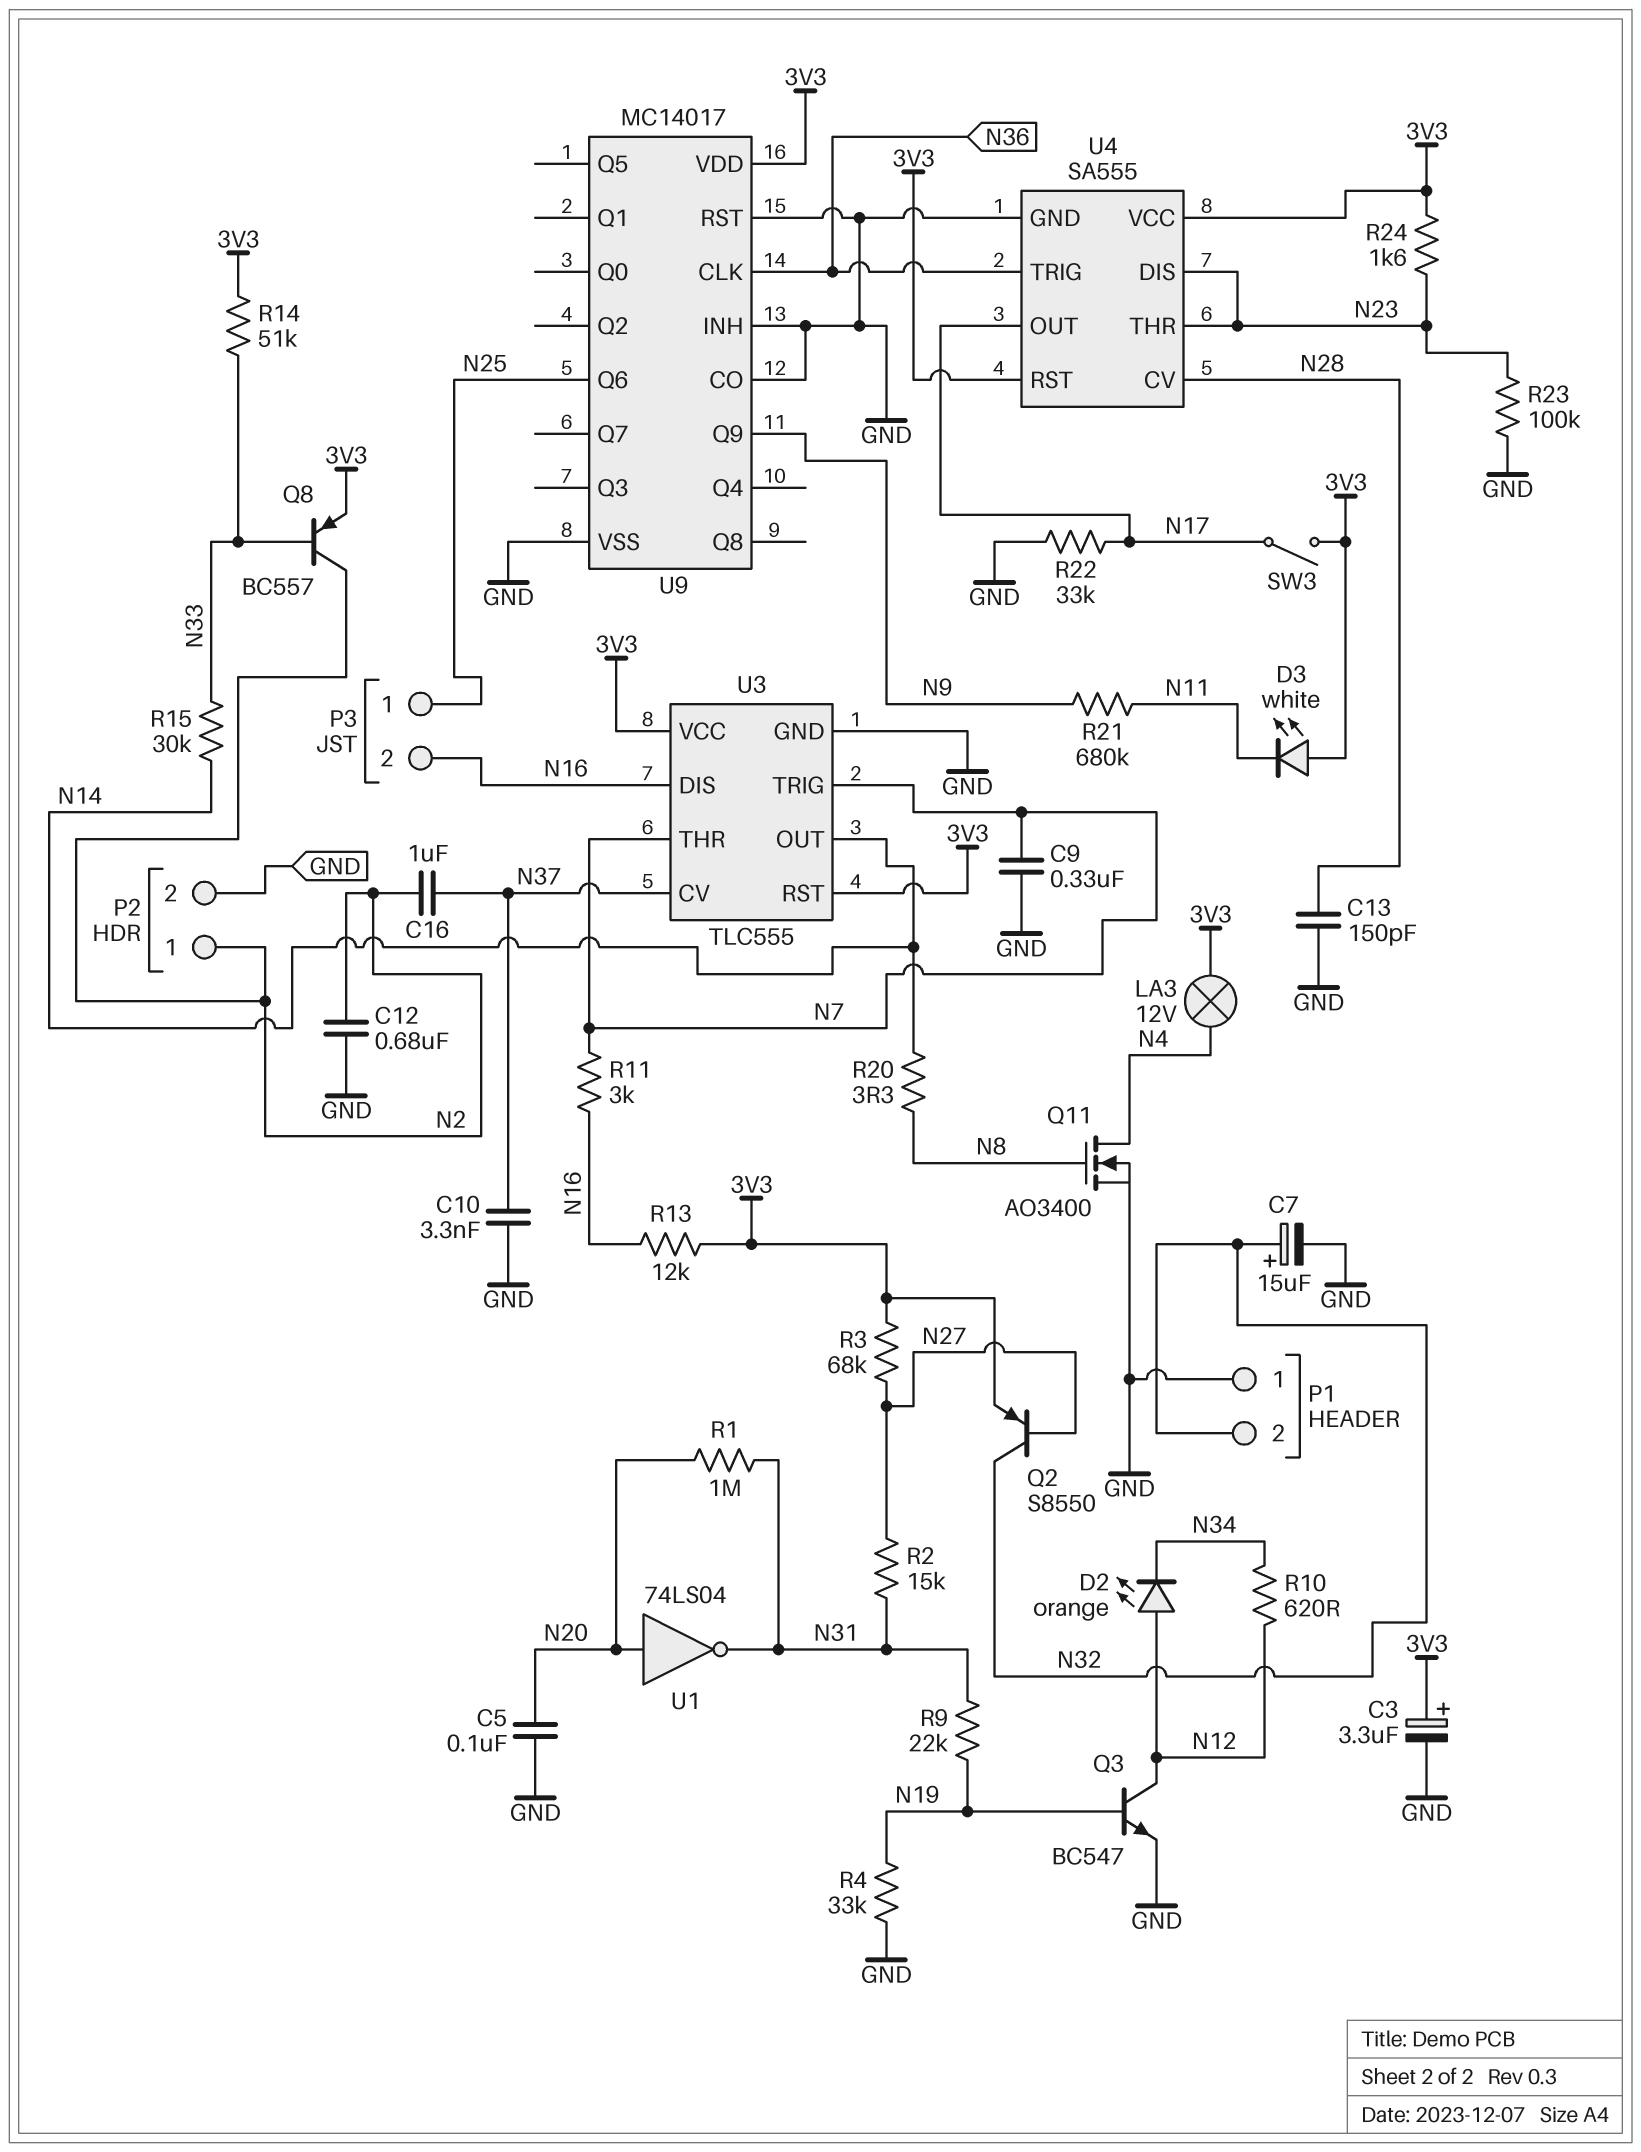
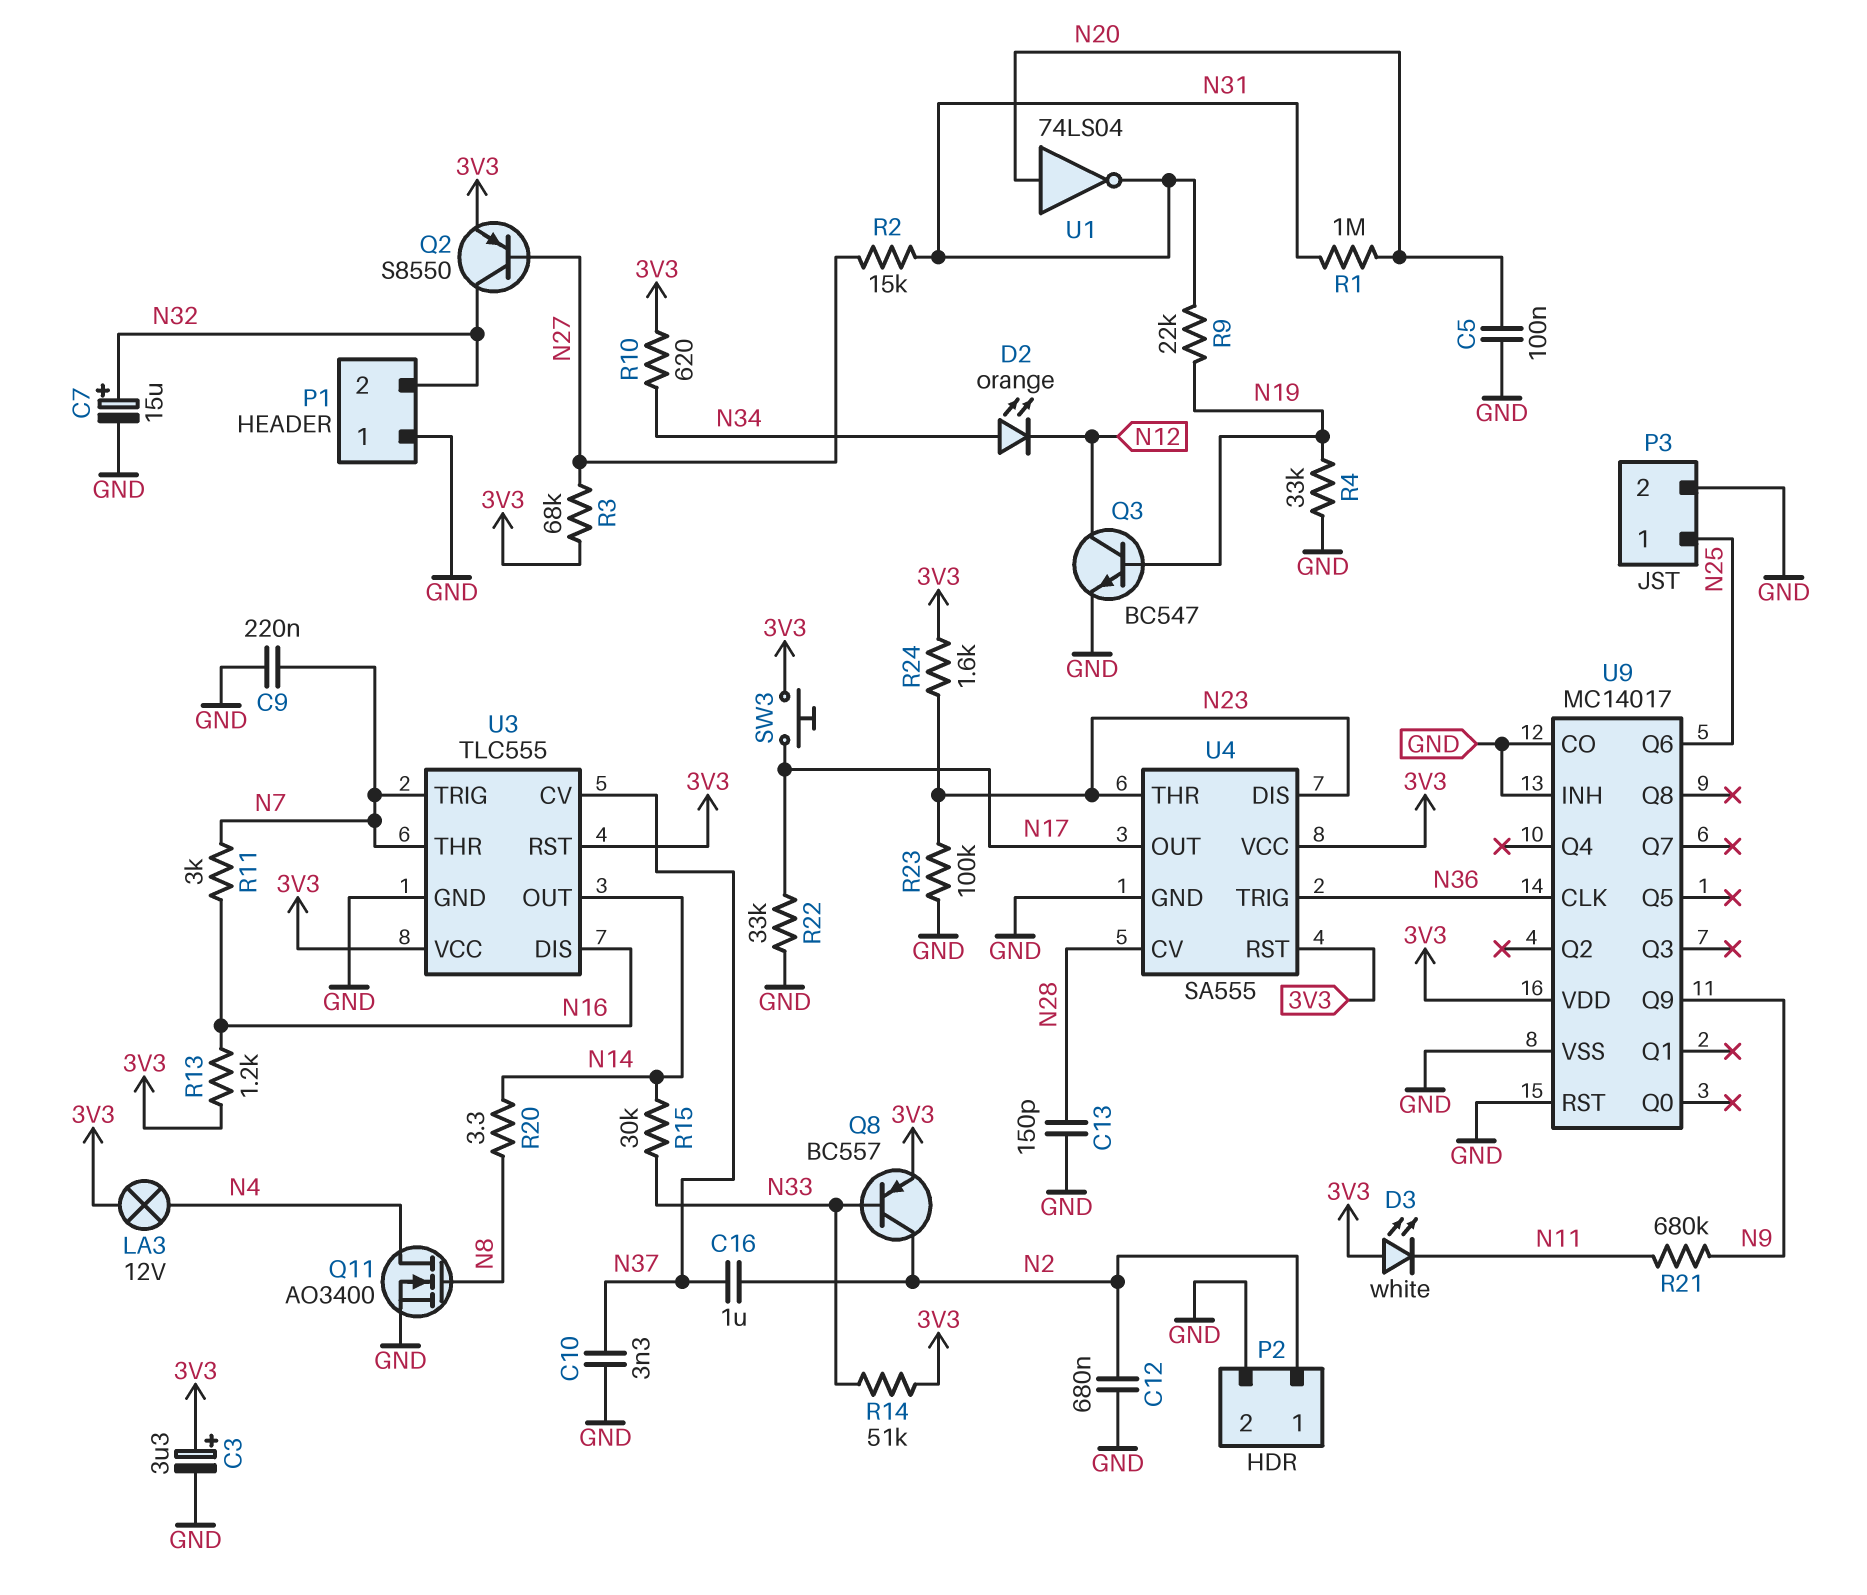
C9: 330nF (GND, N7) -> 220nF (GND, N7)
D2: LED orange (A N12, K N34) -> LED orange (A N34, K N12)
P3 pin 2: N16 -> GND
R10: 620 (N12, N34) -> 620 (3V3, N34)
R13: 12k (3V3, N16) -> 1.2k (3V3, N16)
SW3: switch (3V3, N17) -> button (3V3, N17)

